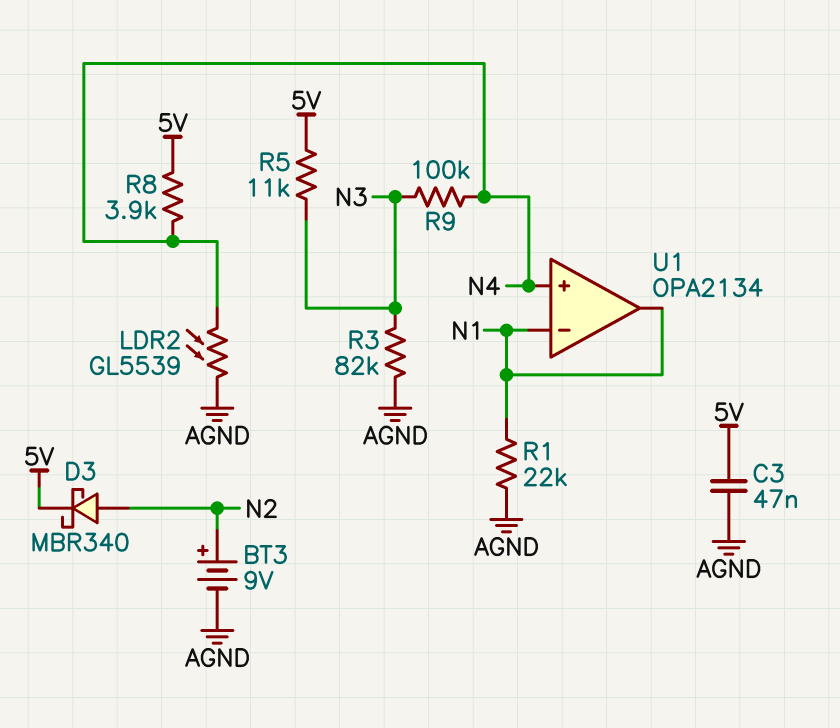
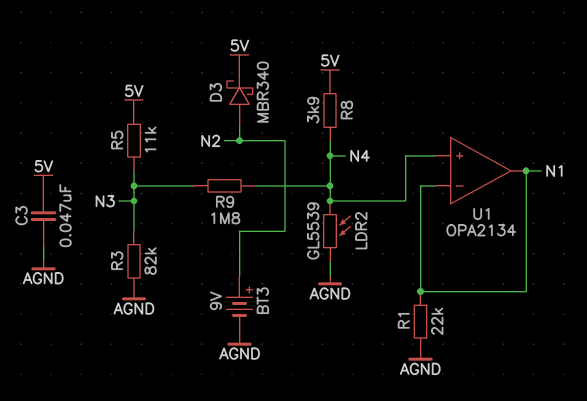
R9: 100k (N3, N4) -> 1.8M (N3, N4)

